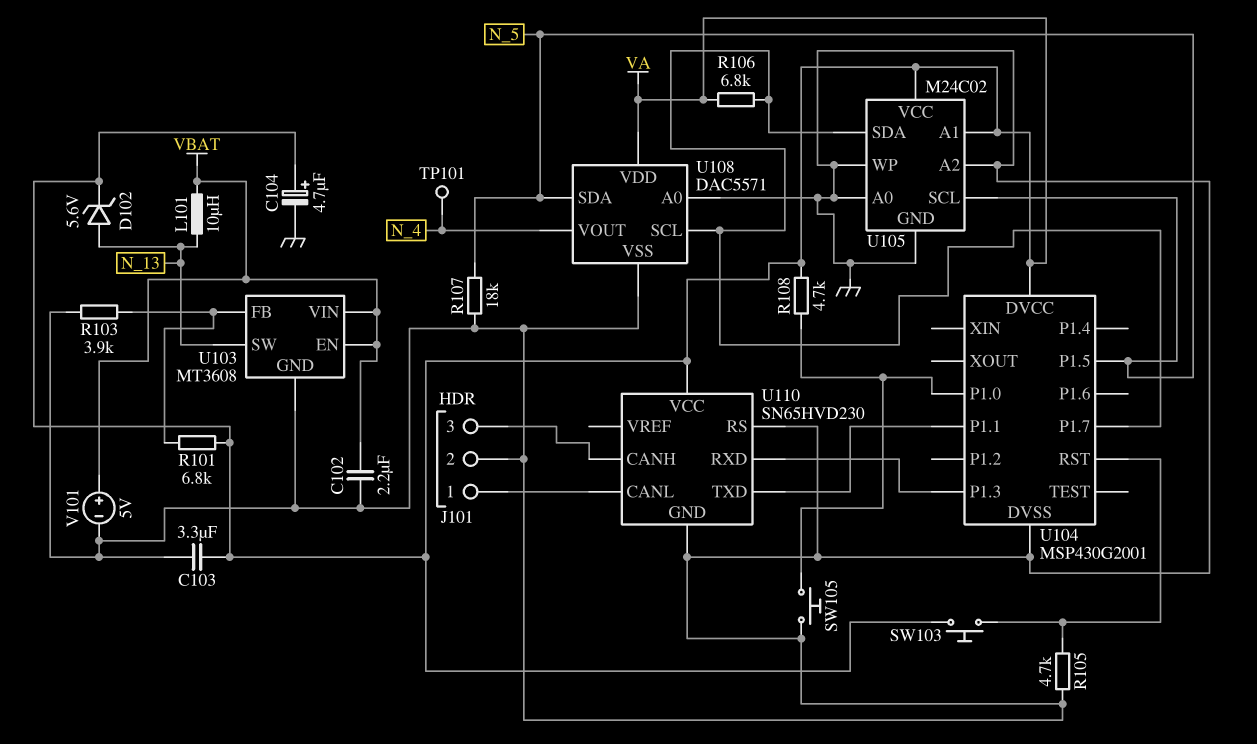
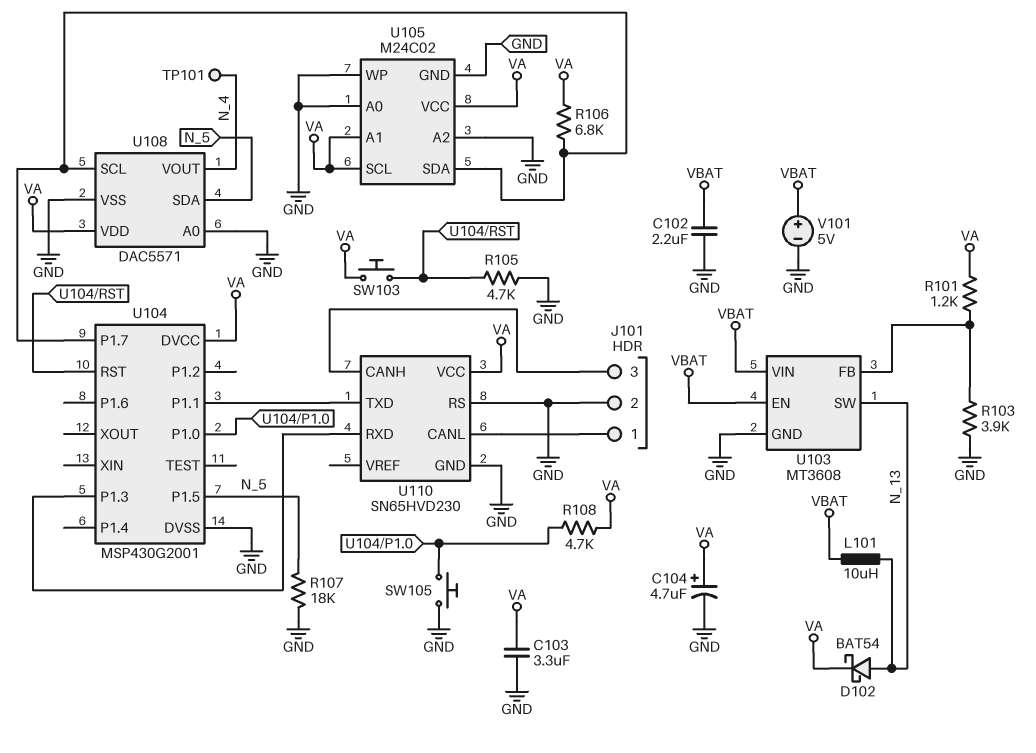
D102: zener 5.6V (A N_13, K VA) -> schottky BAT54 (A N_13, K VA)
R101: 6.8k (U103/FB, VA) -> 1.2k (U103/FB, VA)
U105 pin SCL: N_5 -> VA

